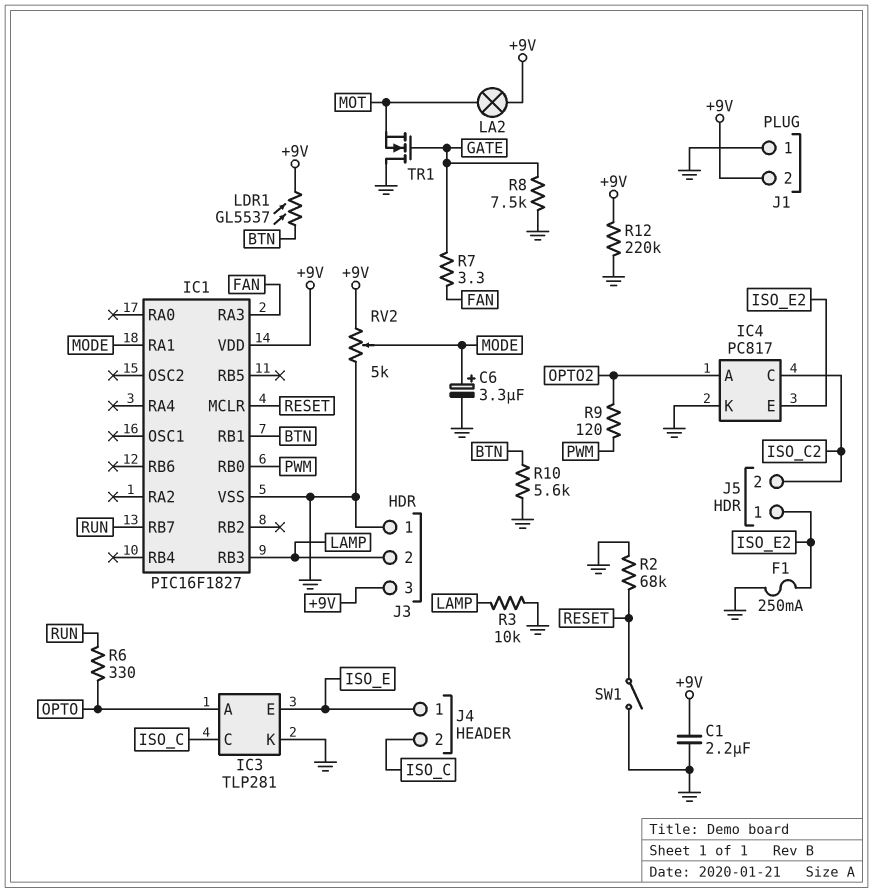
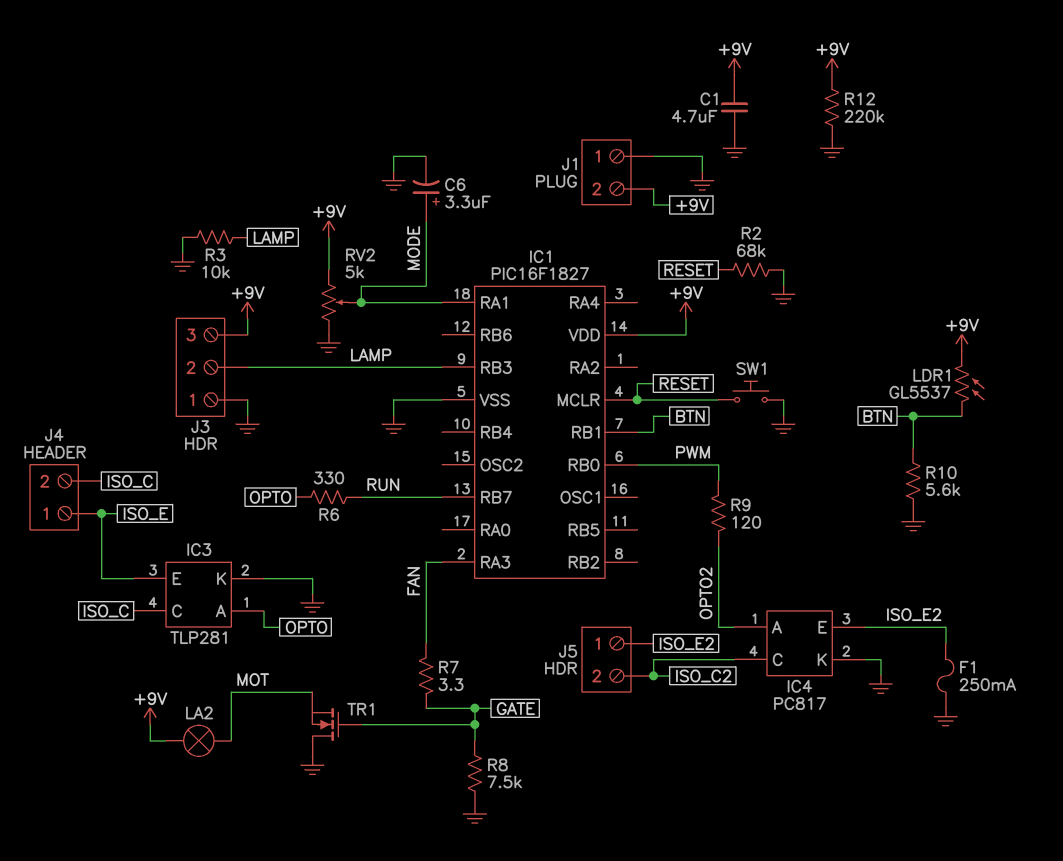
C1: 2.2uF (+9V, GND) -> 4.7uF (+9V, GND)
SW1: switch (GND, RESET) -> button (GND, RESET)

